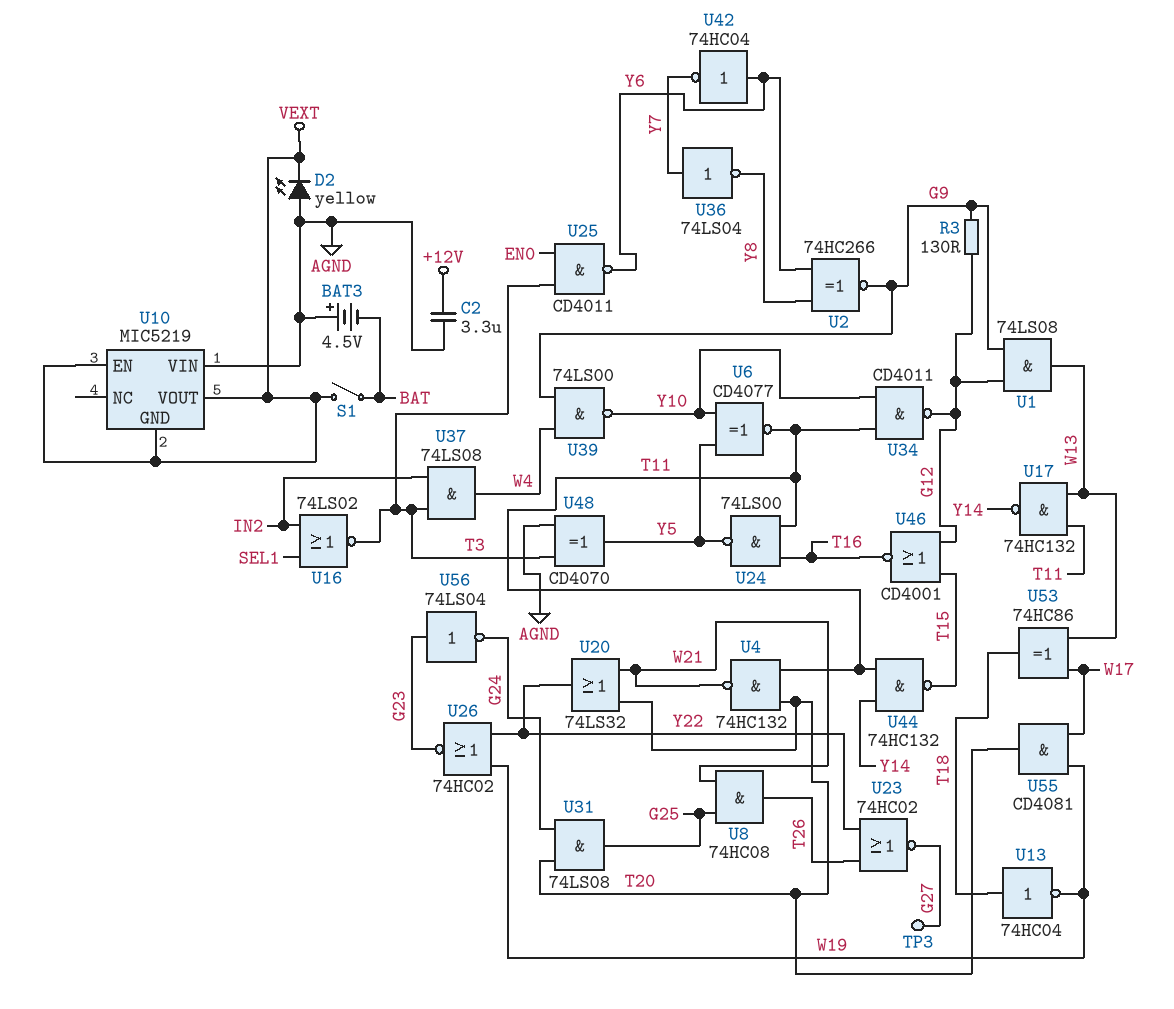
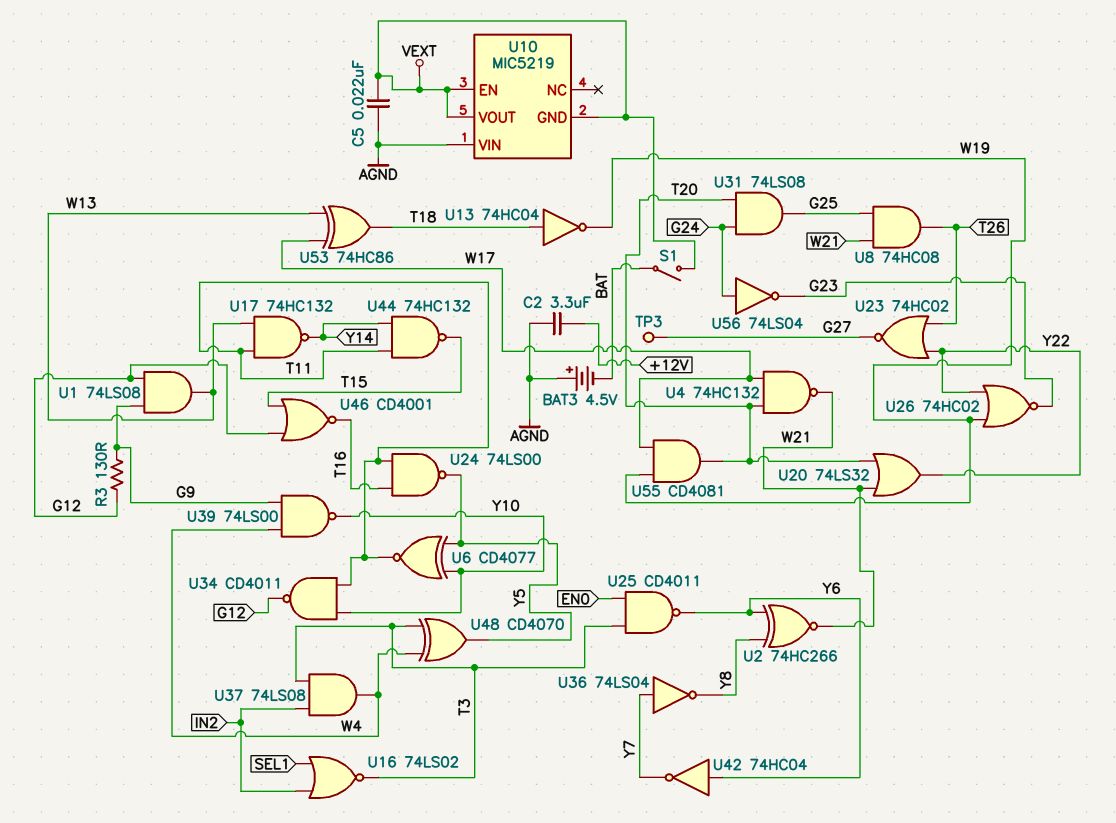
C5: none -> 22nF (AGND, VEXT)
D2: LED yellow (A AGND, K VEXT) -> none
U2: XNOR 74HC266 (in Y6, in Y8, out G9) -> XNOR 74HC266 (in Y6, in Y8, out W21)
U4: NAND 74HC132 (in T11, in T20, out W21) -> NAND 74HC132 (in T20, in W17, out W21)
U48: XOR CD4070 (in AGND, in T3, out Y5) -> XOR CD4070 (in T3, in W4, out Y5)
U56: NOT 74LS04 (in G23, out G24) -> NOT 74LS04 (in G24, out G23)

